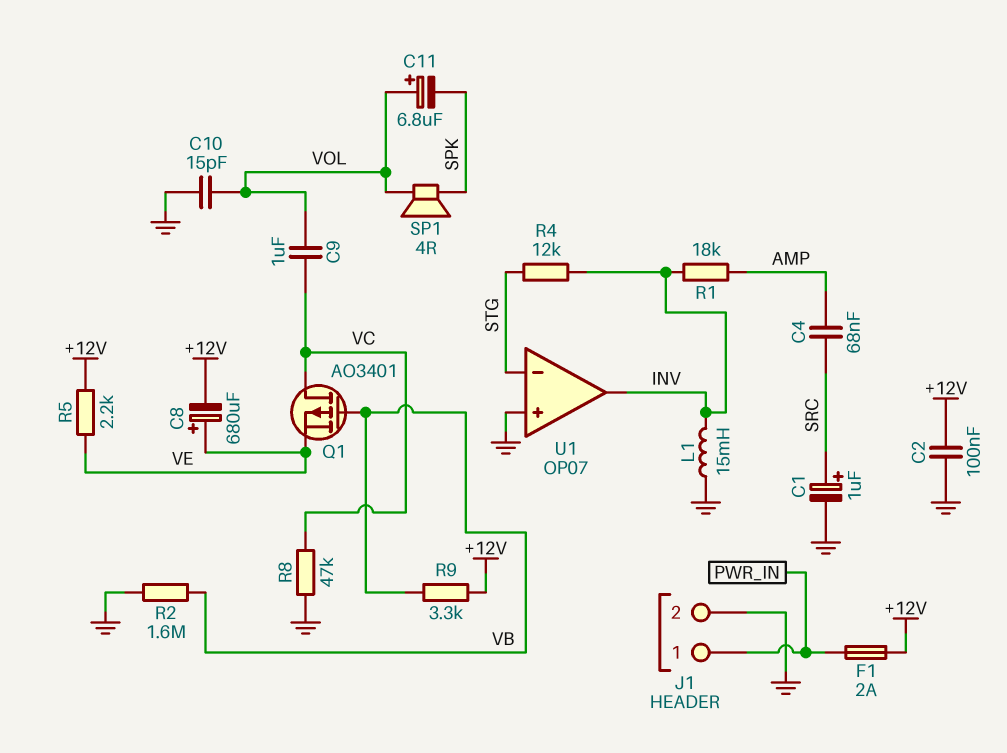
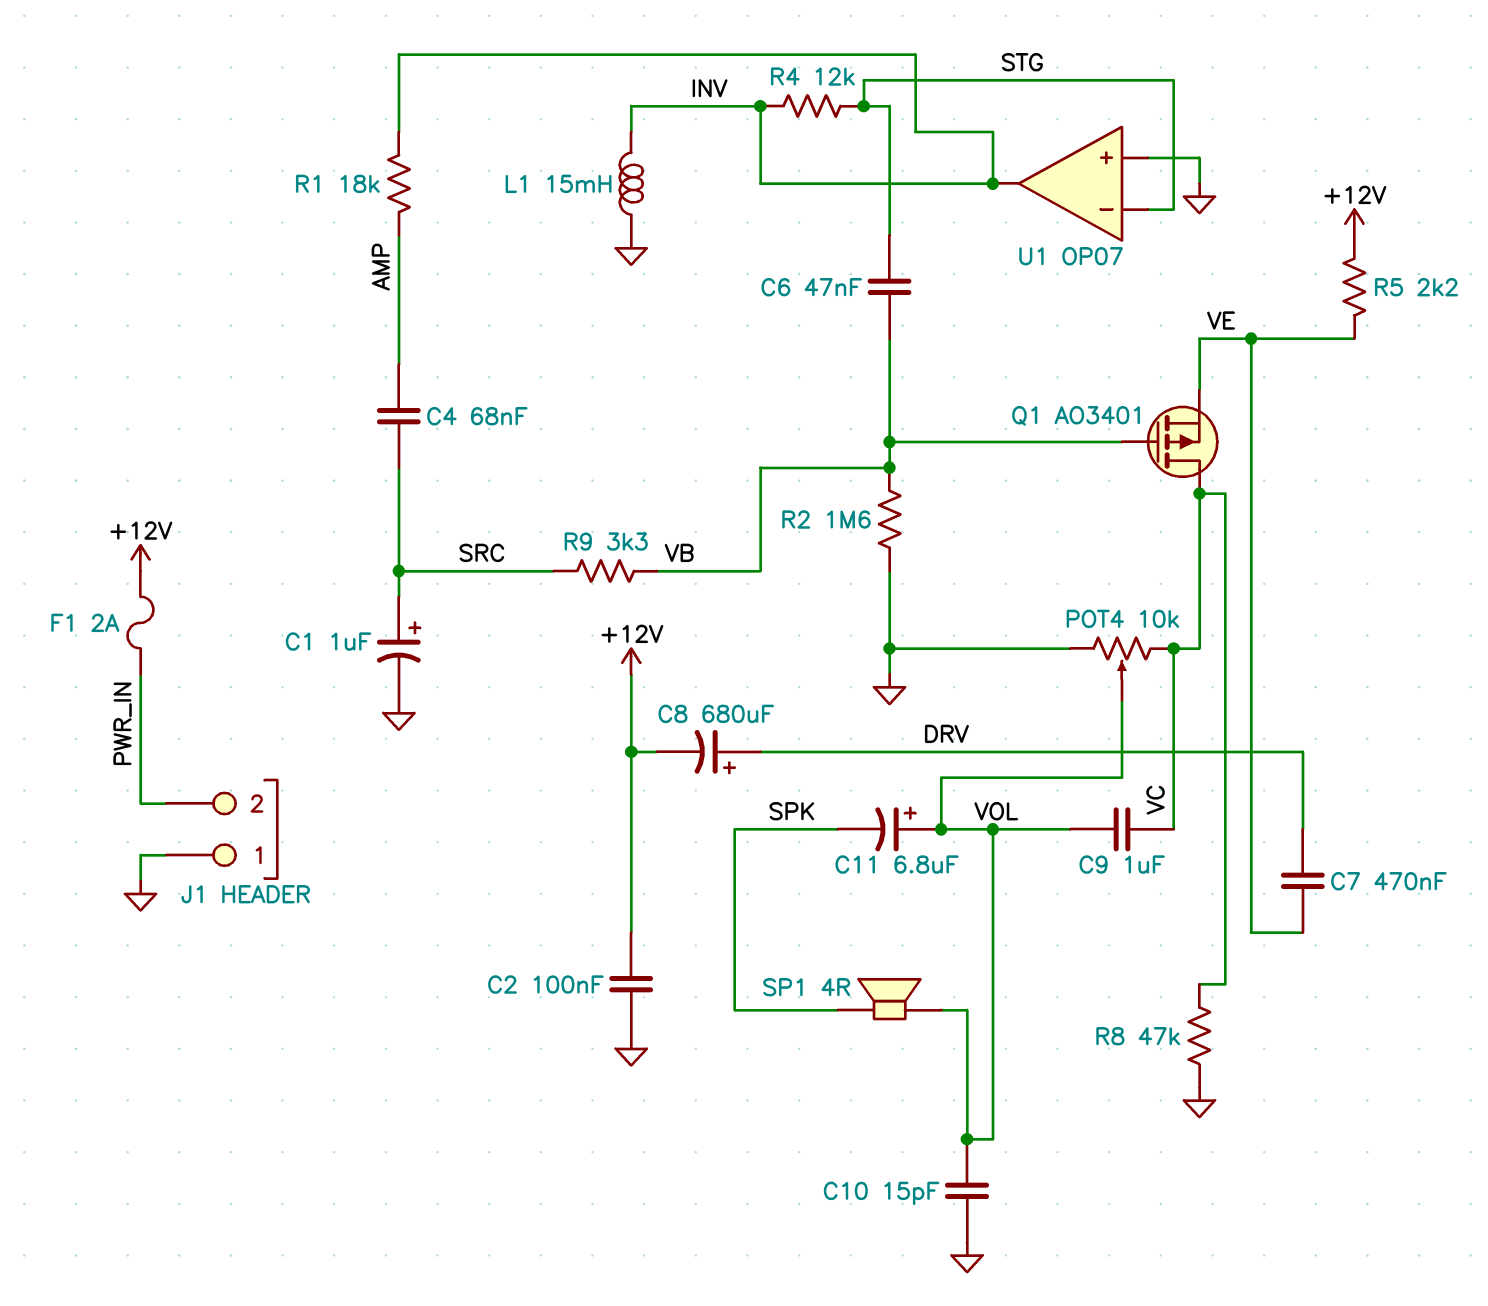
C6: none -> 47nF (STG, VB)
C7: none -> 470nF (DRV, VE)
C8: 680uF (plus VE, minus +12V) -> 680uF (plus DRV, minus +12V)
J1 pin 1: PWR_IN -> GND
J1 pin 2: GND -> PWR_IN
POT4: none -> 10k (GND, VC, wiper VOL)
R9: 3.3k (+12V, VB) -> 3.3k (SRC, VB)

